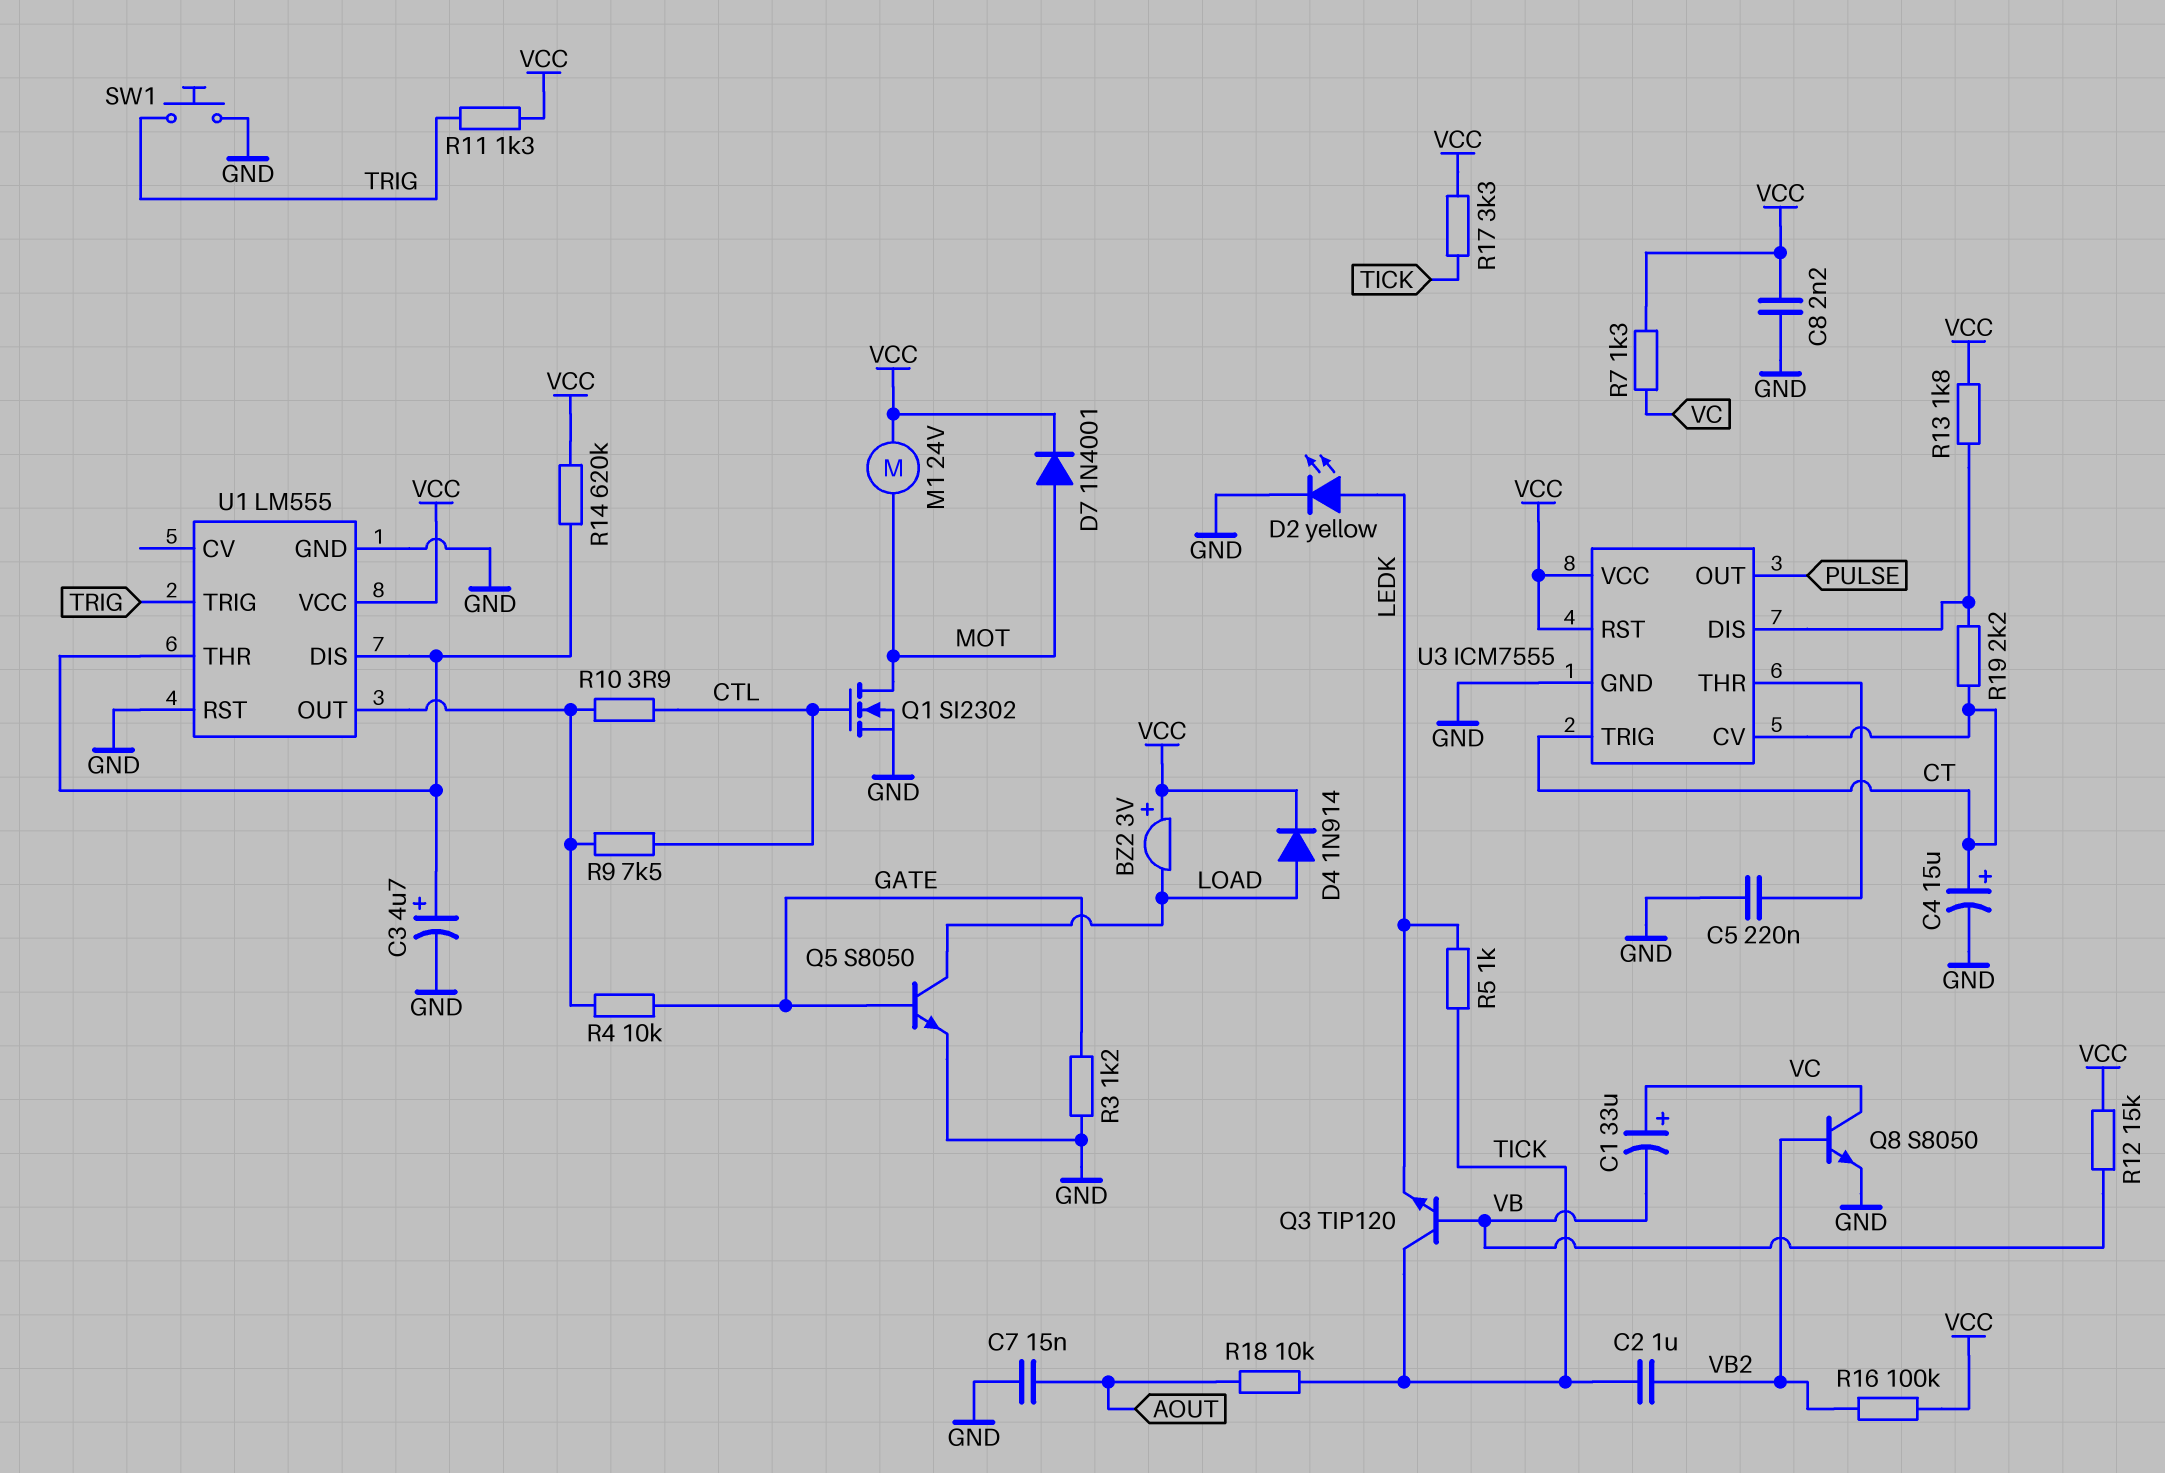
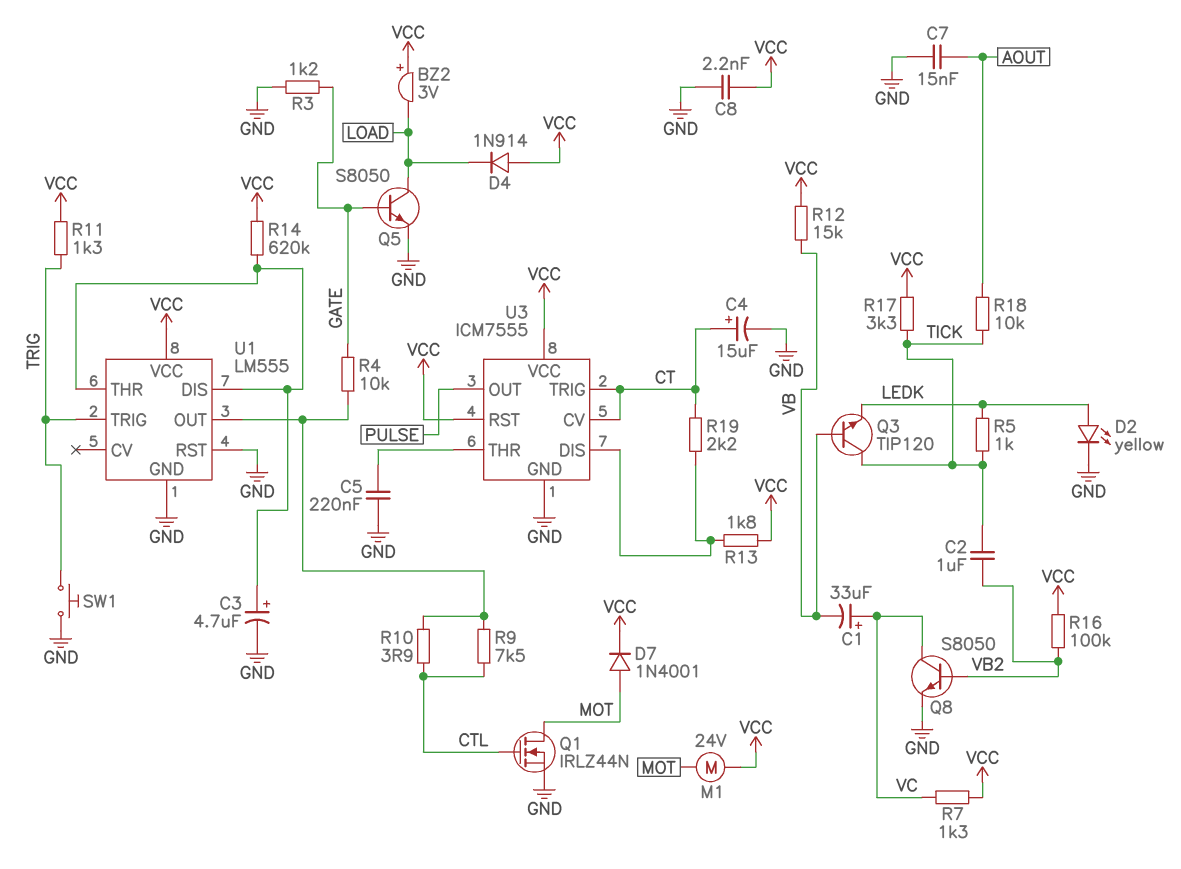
D4: diode 1N914 (A LOAD, K VCC) -> diode 1N914 (A VCC, K LOAD)
Q1: NMOS SI2302 (G CTL, D MOT, S GND) -> NMOS IRLZ44N (G CTL, D MOT, S GND)

